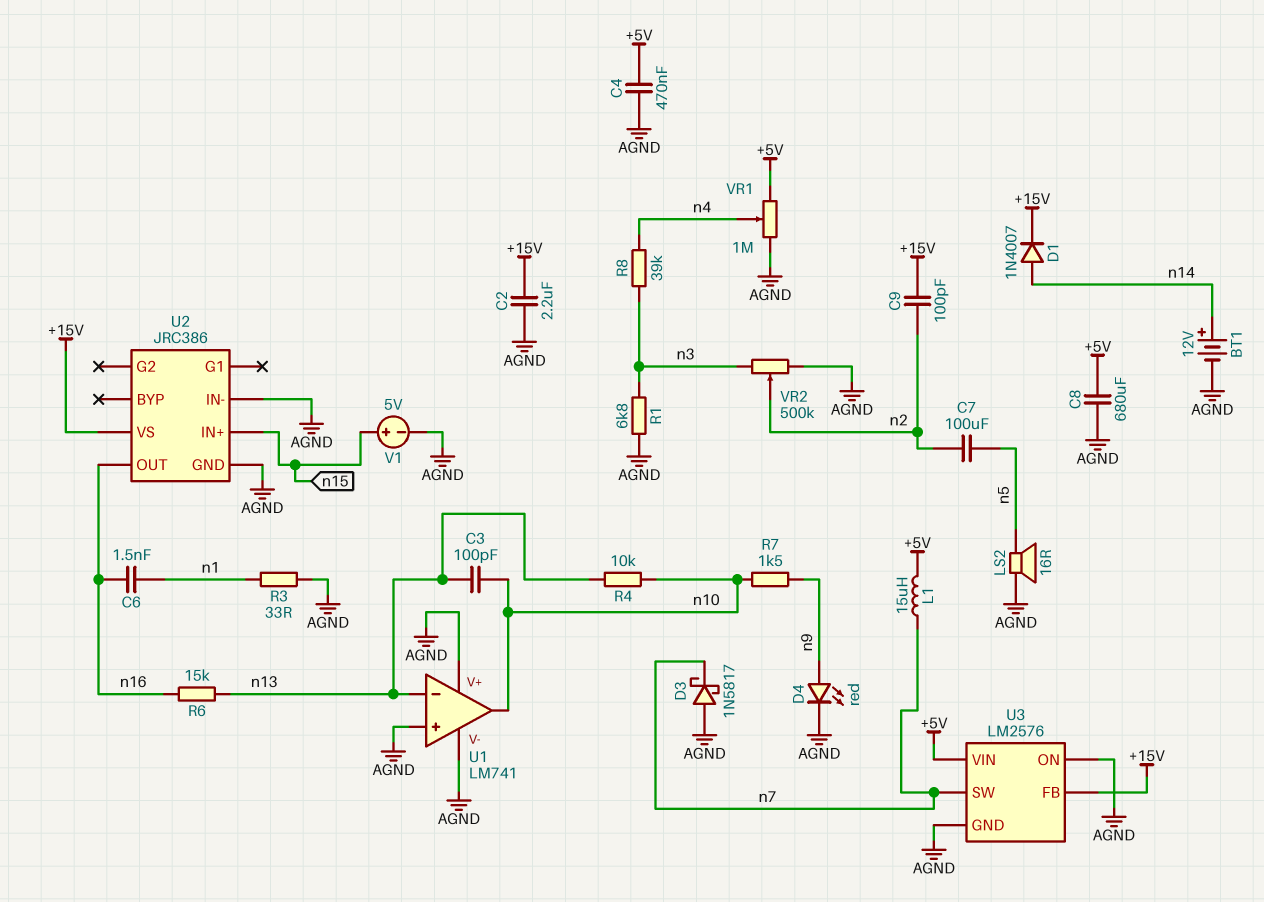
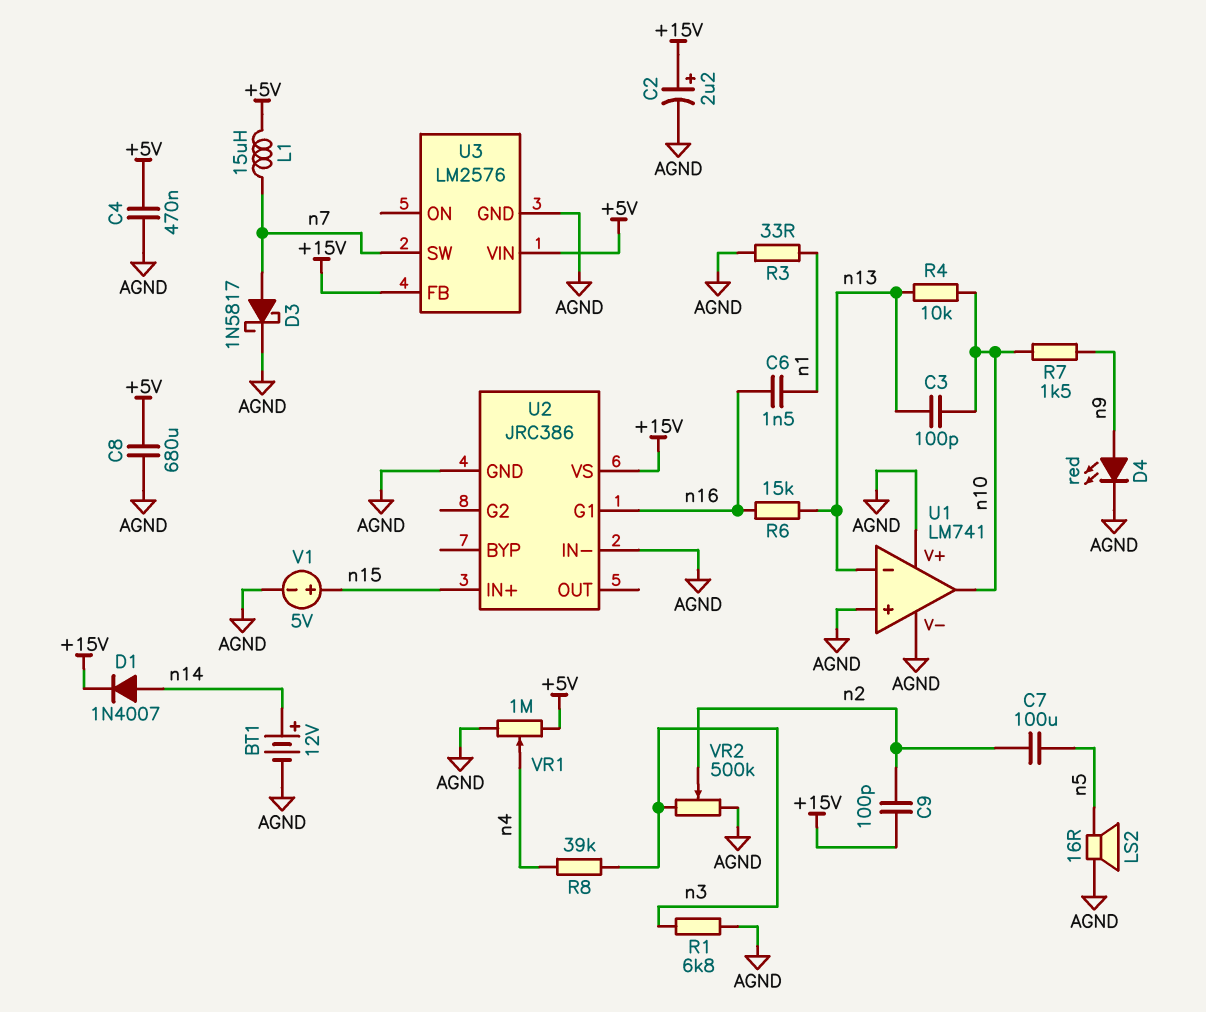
C2: 2.2uF (+15V, AGND) -> 2.2uF (plus +15V, minus AGND)
D3: schottky 1N5817 (A AGND, K n7) -> schottky 1N5817 (A n7, K AGND)
U2 pin G1: none -> n16
U2 pin OUT: n16 -> none
U3 pin ON: AGND -> none

